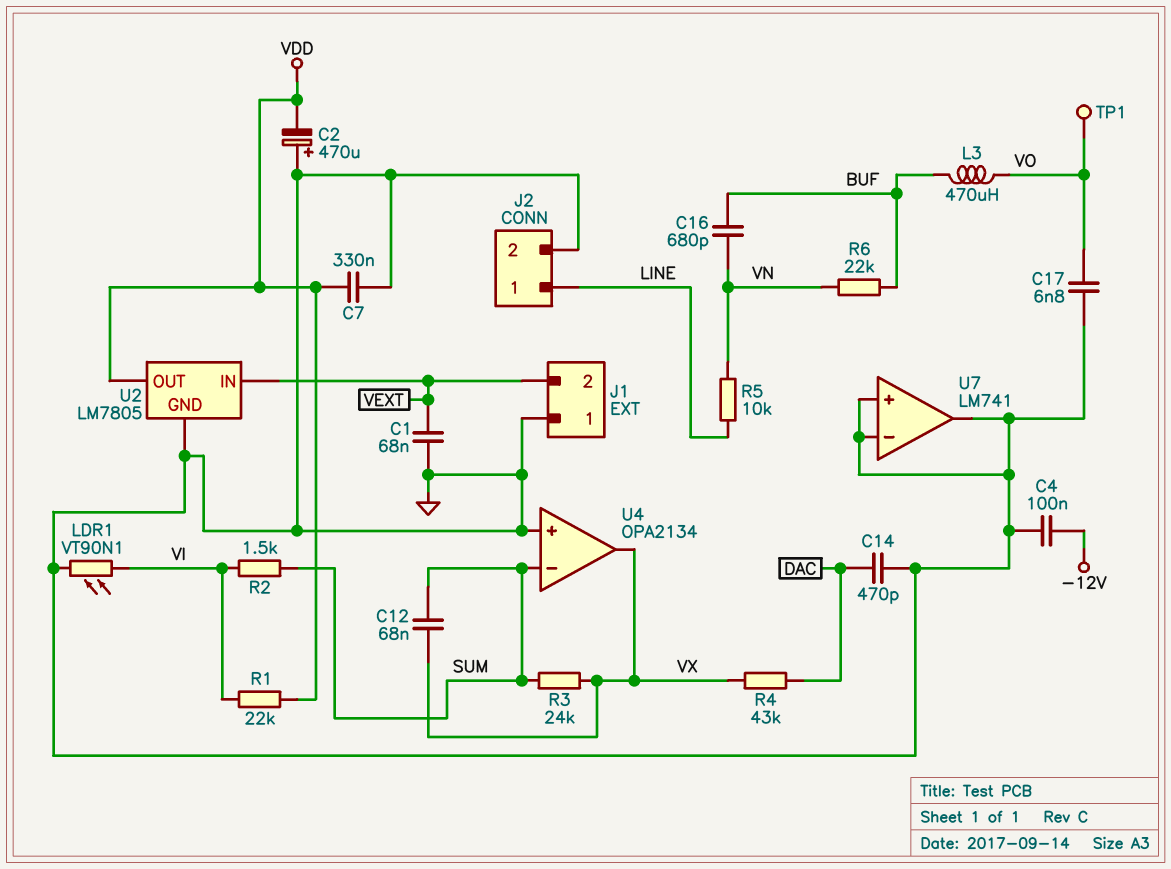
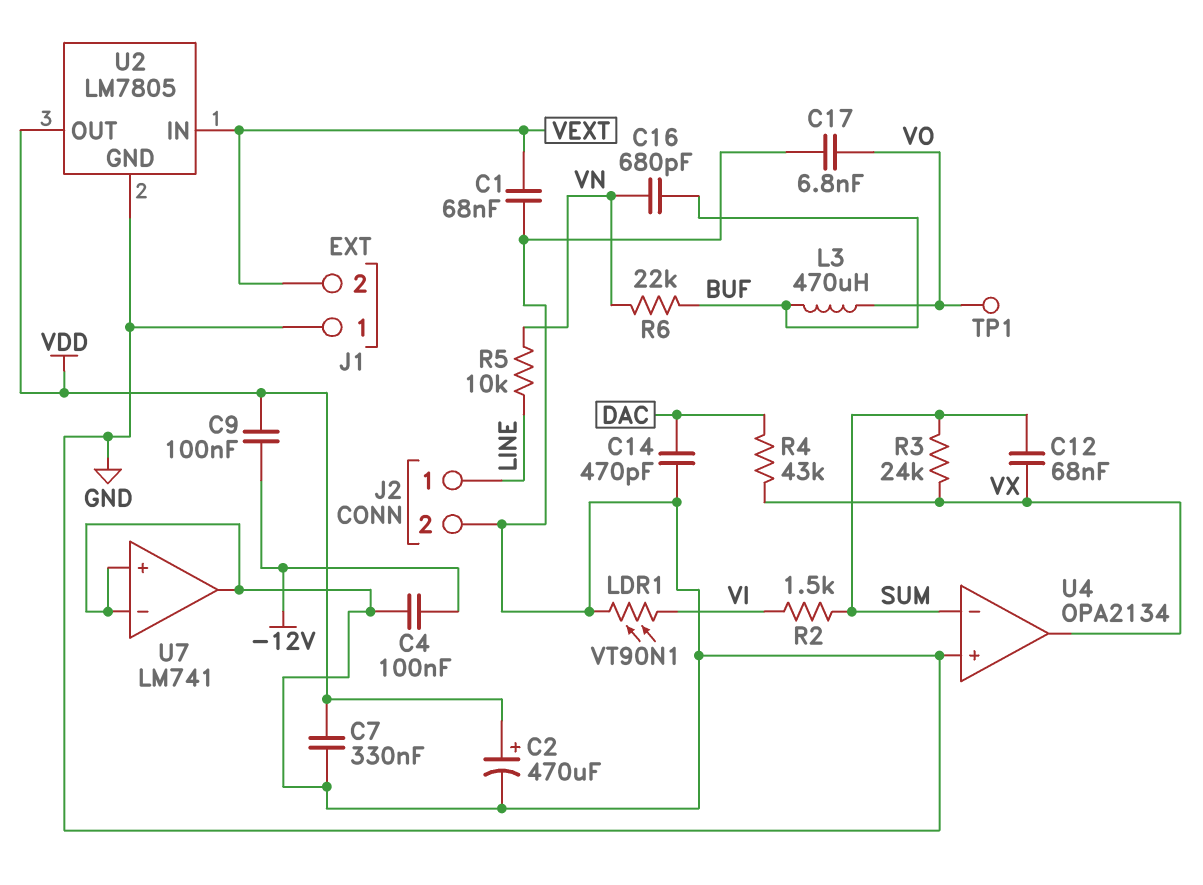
C2: 470uF (plus GND, minus VDD) -> 470uF (plus VDD, minus GND)
C9: none -> 100nF (-12V, VDD)
R1: 22k (VDD, VI) -> none

